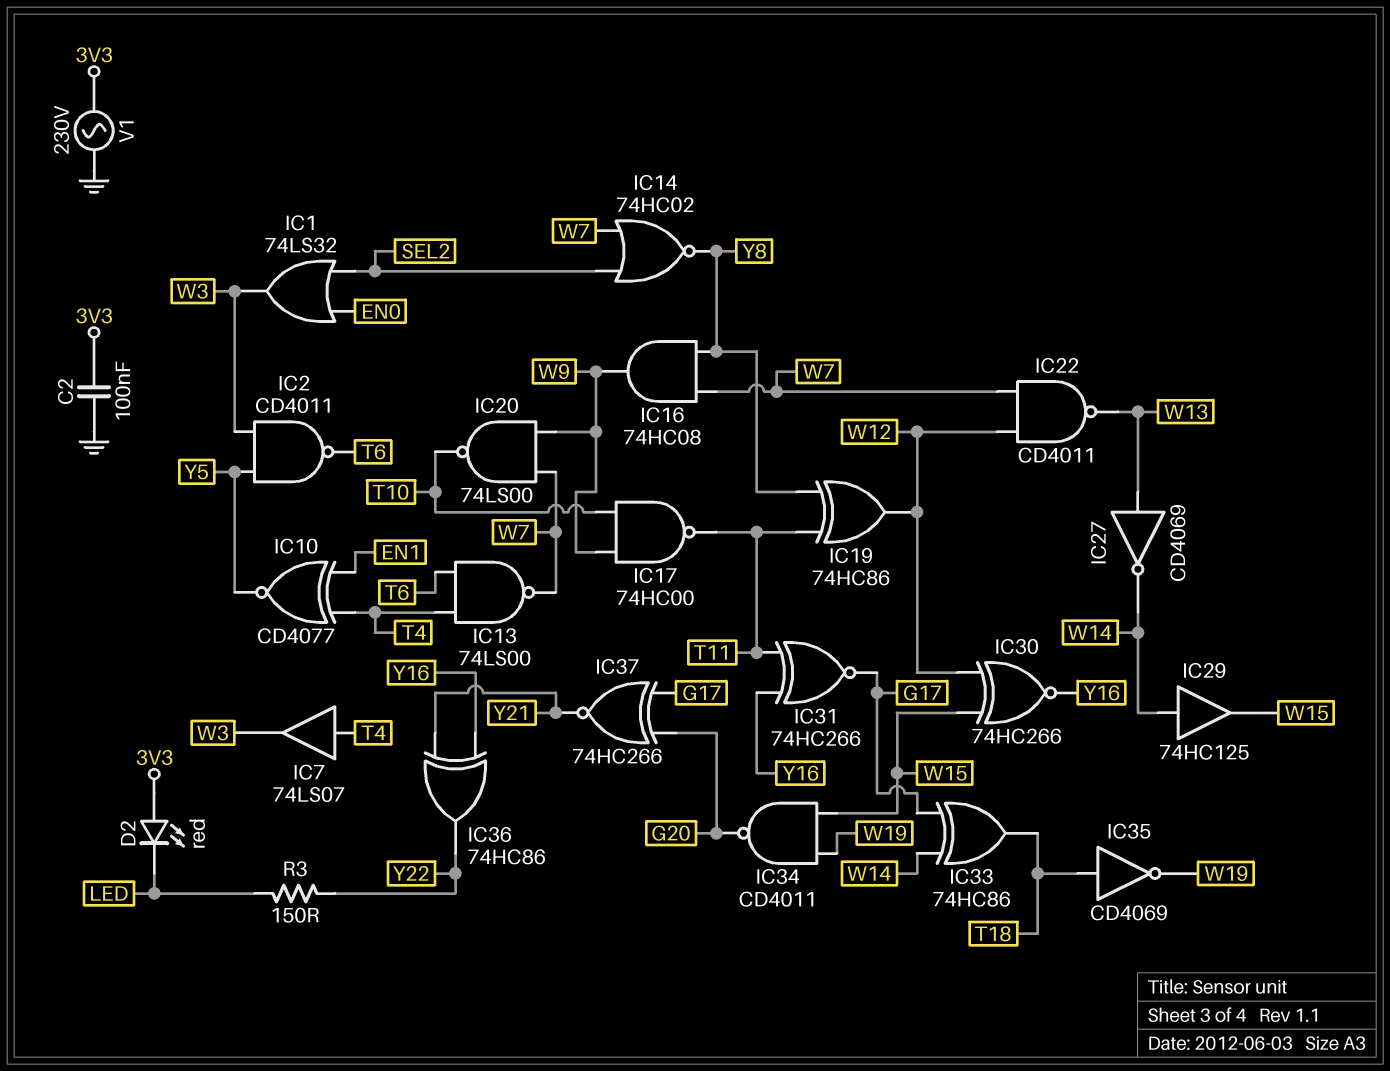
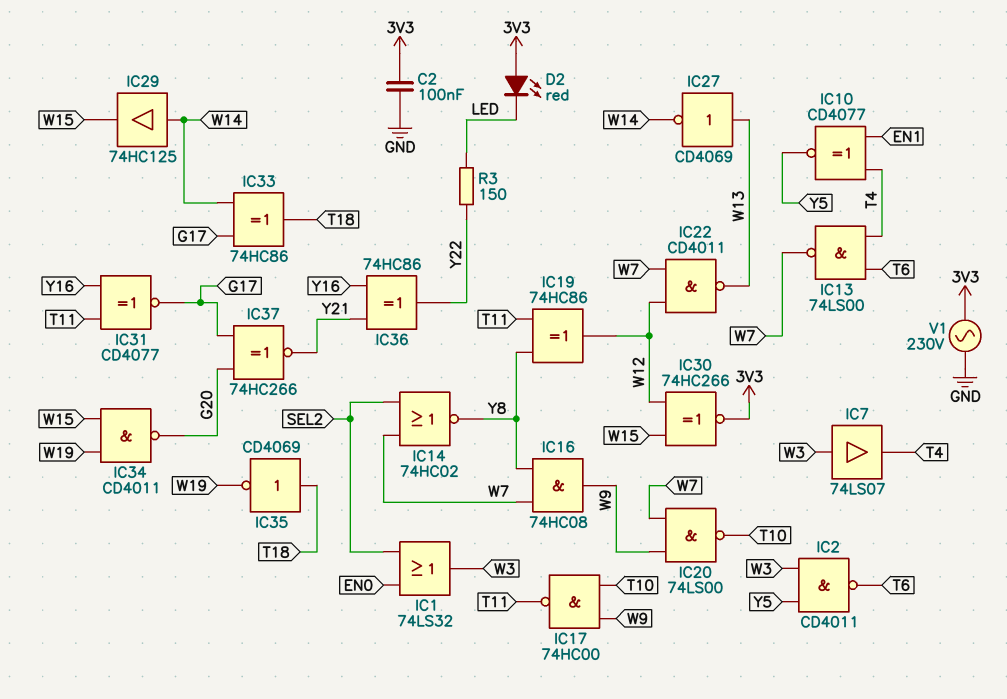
IC7: buffer 74LS07 (in T4, out W3) -> buffer 74LS07 (in W3, out T4)
IC30: XNOR 74HC266 (in W12, in W15, out Y16) -> XNOR 74HC266 (in W12, in W15, out 3V3)
IC31: XNOR 74HC266 (in T11, in Y16, out G17) -> XNOR CD4077 (in T11, in Y16, out G17)

